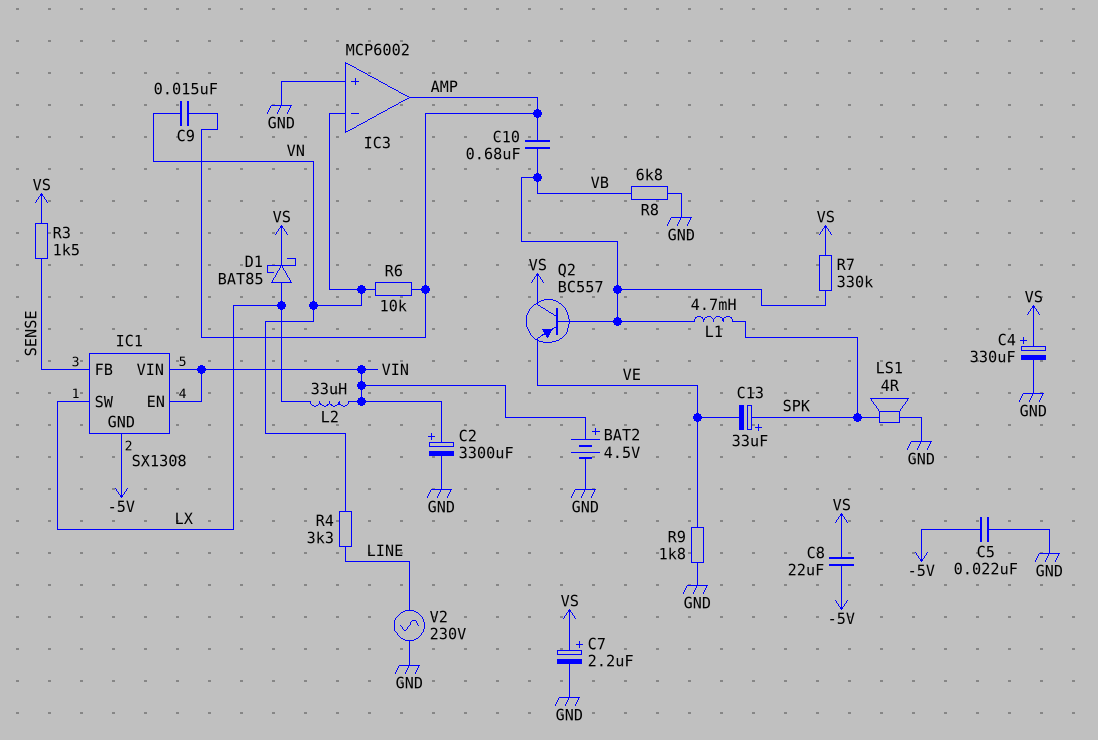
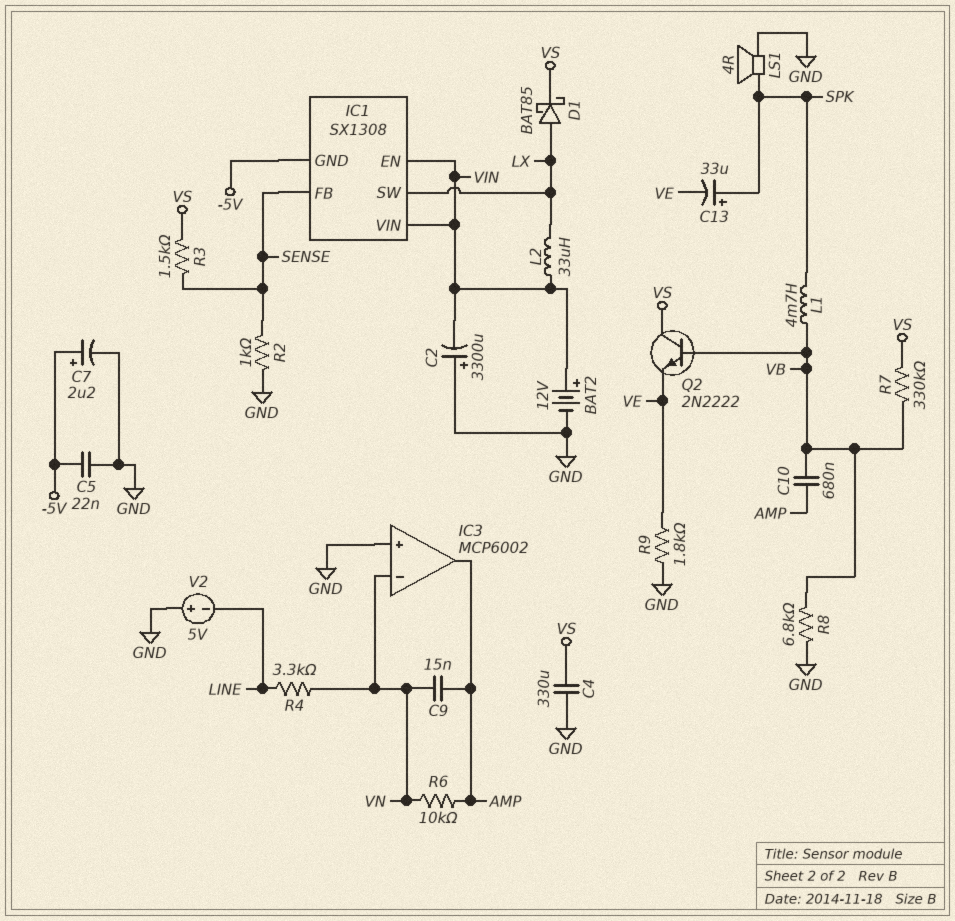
BAT2: 4.5V (plus VIN, minus GND) -> 12V (plus VIN, minus GND)
C2: 3300uF (plus VIN, minus GND) -> 3300uF (plus GND, minus VIN)
C4: 330uF (plus VS, minus GND) -> 330uF (GND, VS)
C7: 2.2uF (plus VS, minus GND) -> 2.2uF (plus -5V, minus GND)
C8: 22uF (-5V, VS) -> none
Q2: PNP BC557 (B VB, C VS, E VE) -> NPN 2N2222 (B VB, C VS, E VE)
R2: none -> 1k (GND, SENSE)
V2: AC 230V (GND, LINE) -> 5V (plus GND, minus LINE)

